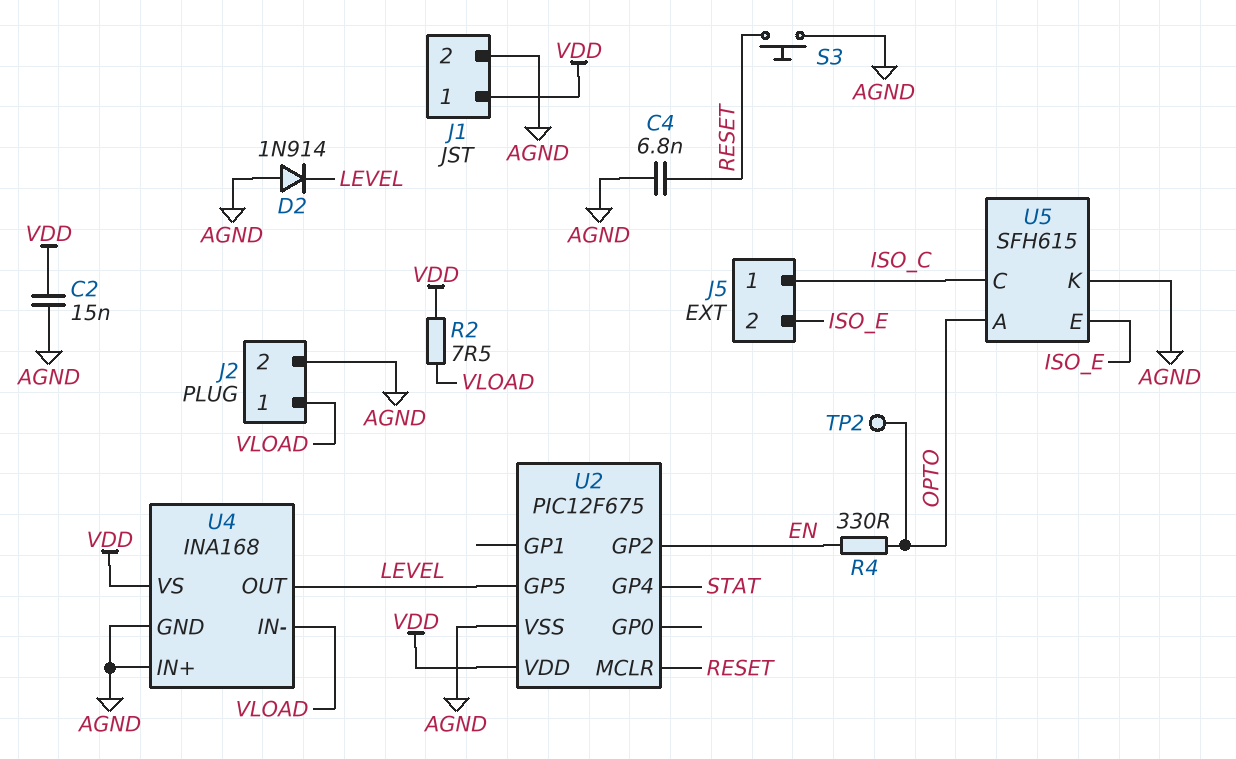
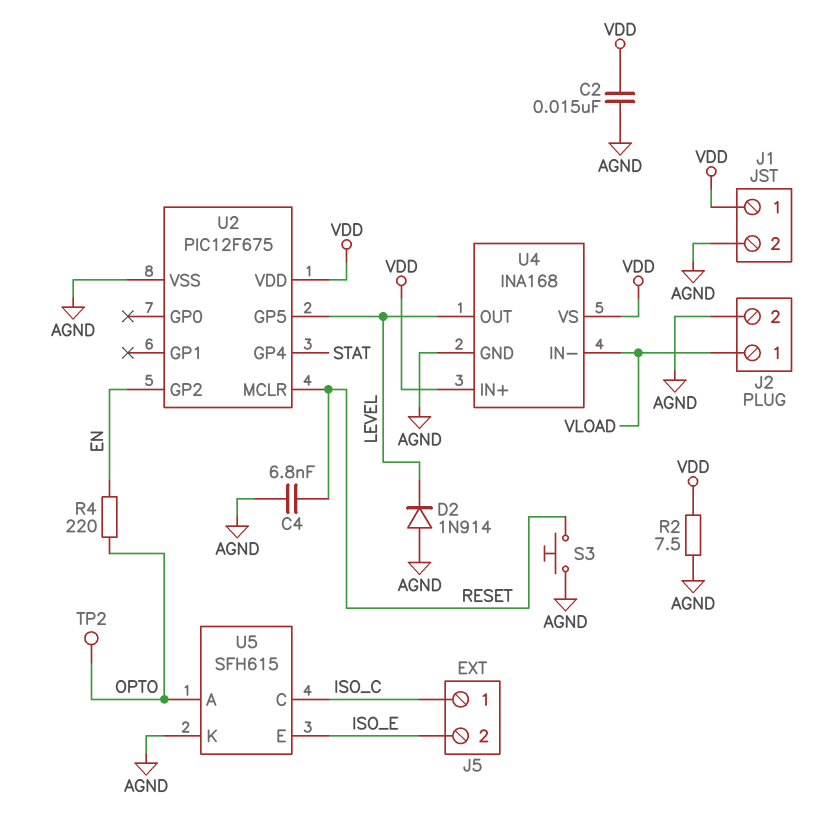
R2: 7.5 (VDD, VLOAD) -> 7.5 (AGND, VDD)
R4: 330 (EN, OPTO) -> 220 (EN, OPTO)
U4 pin IN+: AGND -> VDD

